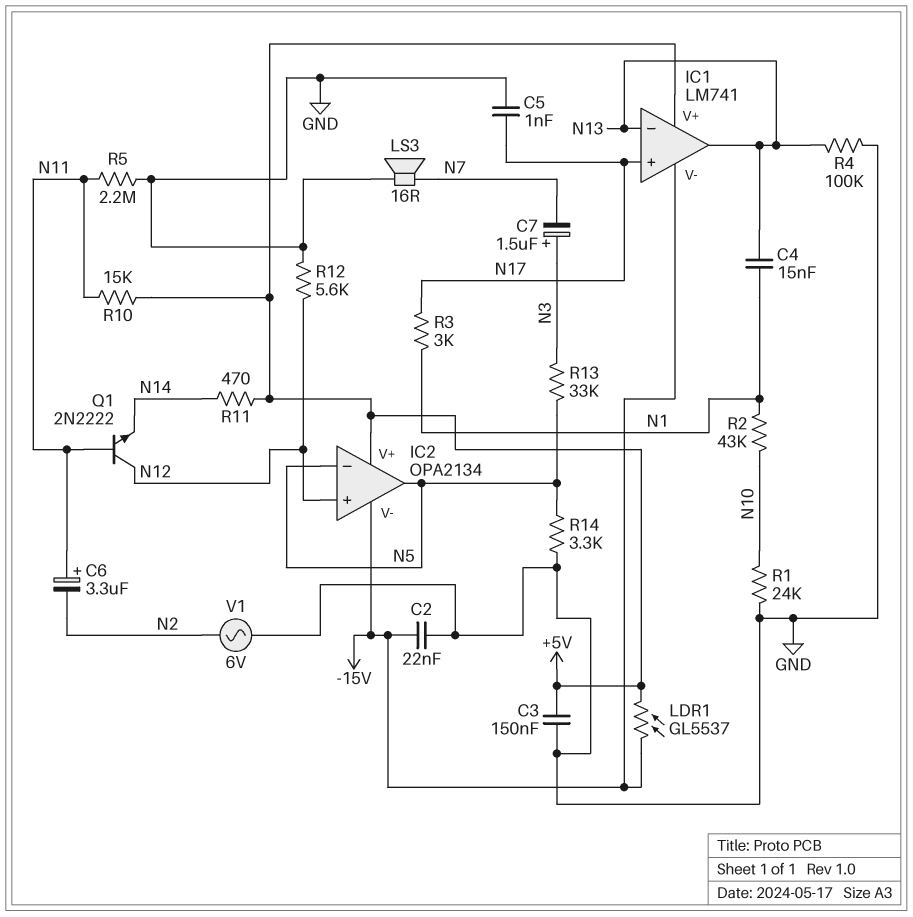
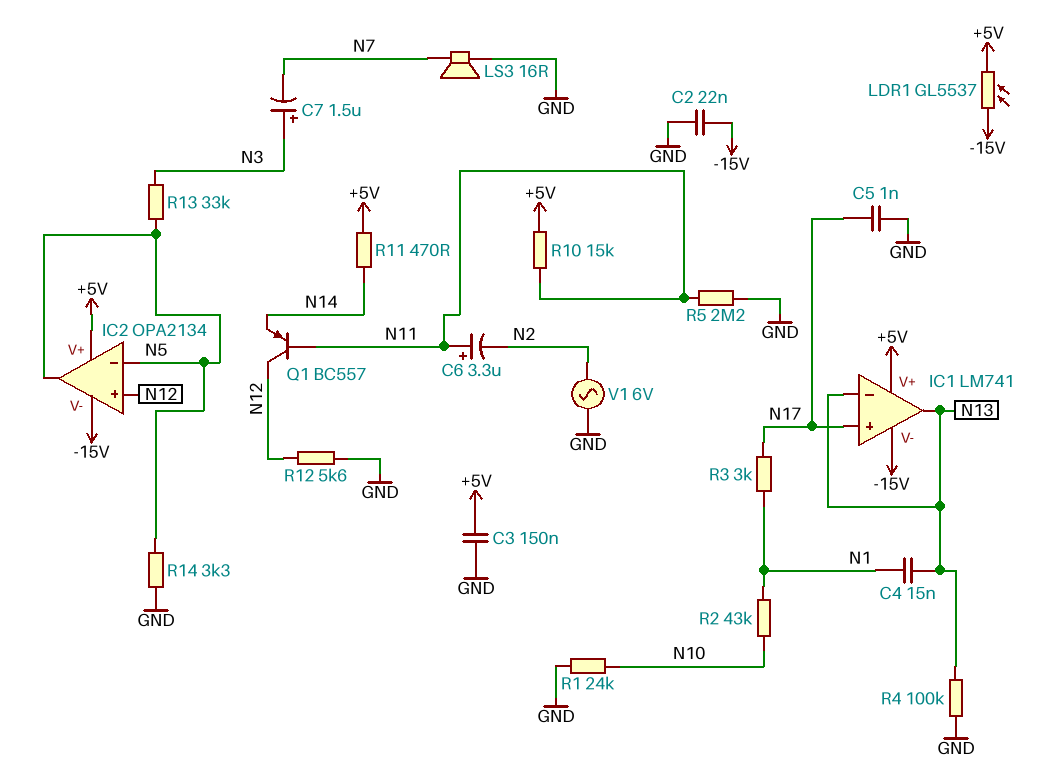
Q1: NPN 2N2222 (B N11, C N12, E N14) -> PNP BC557 (B N11, C N12, E N14)

